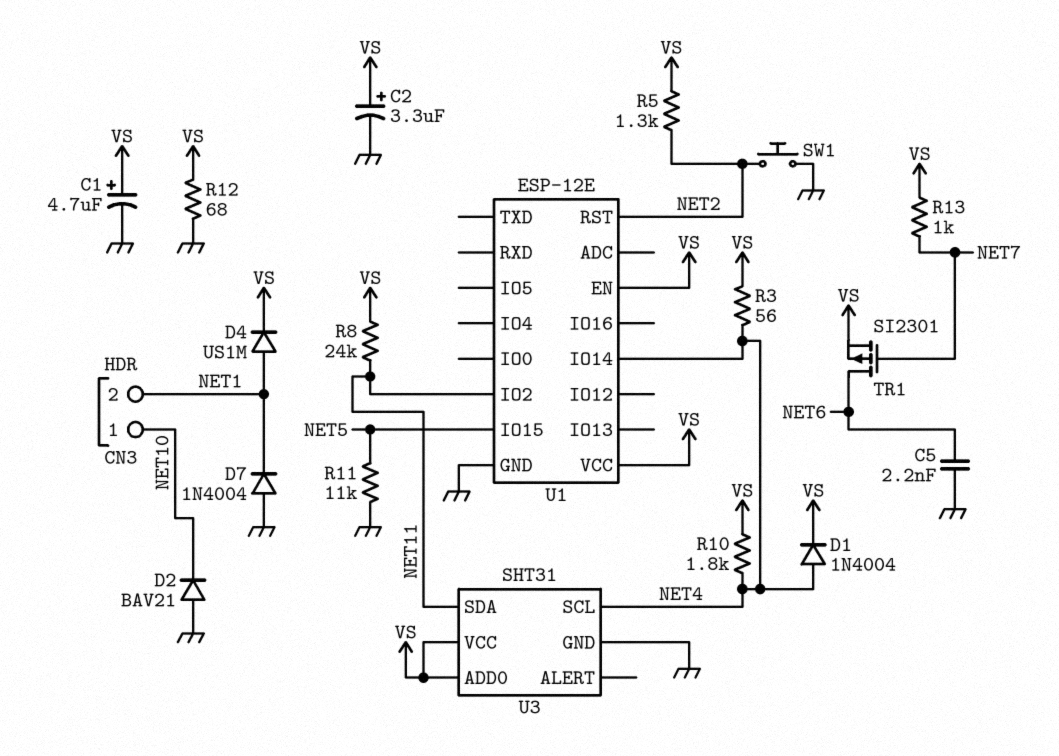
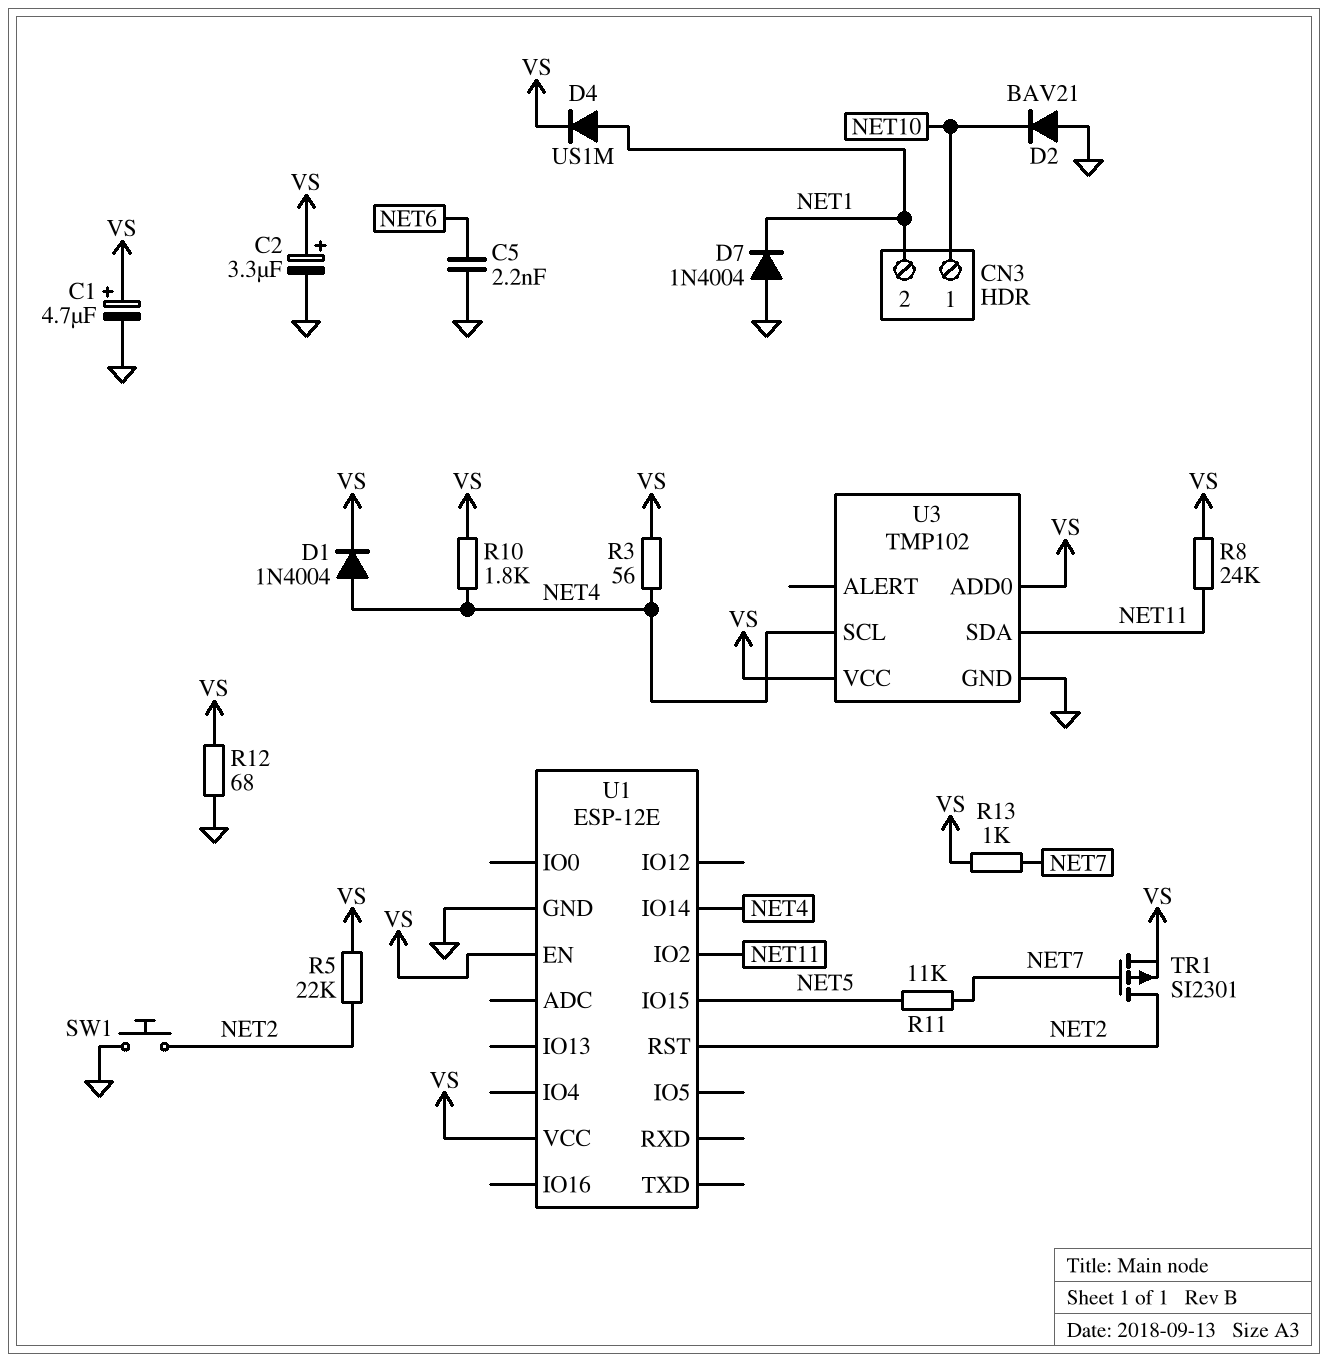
R5: 1.3k (NET2, VS) -> 22k (NET2, VS)
R11: 11k (GND, NET5) -> 11k (NET5, NET7)
TR1: PMOS SI2301 (G NET7, D NET6, S VS) -> PMOS SI2301 (G NET7, D NET2, S VS)
U3: SHT31 -> TMP102

